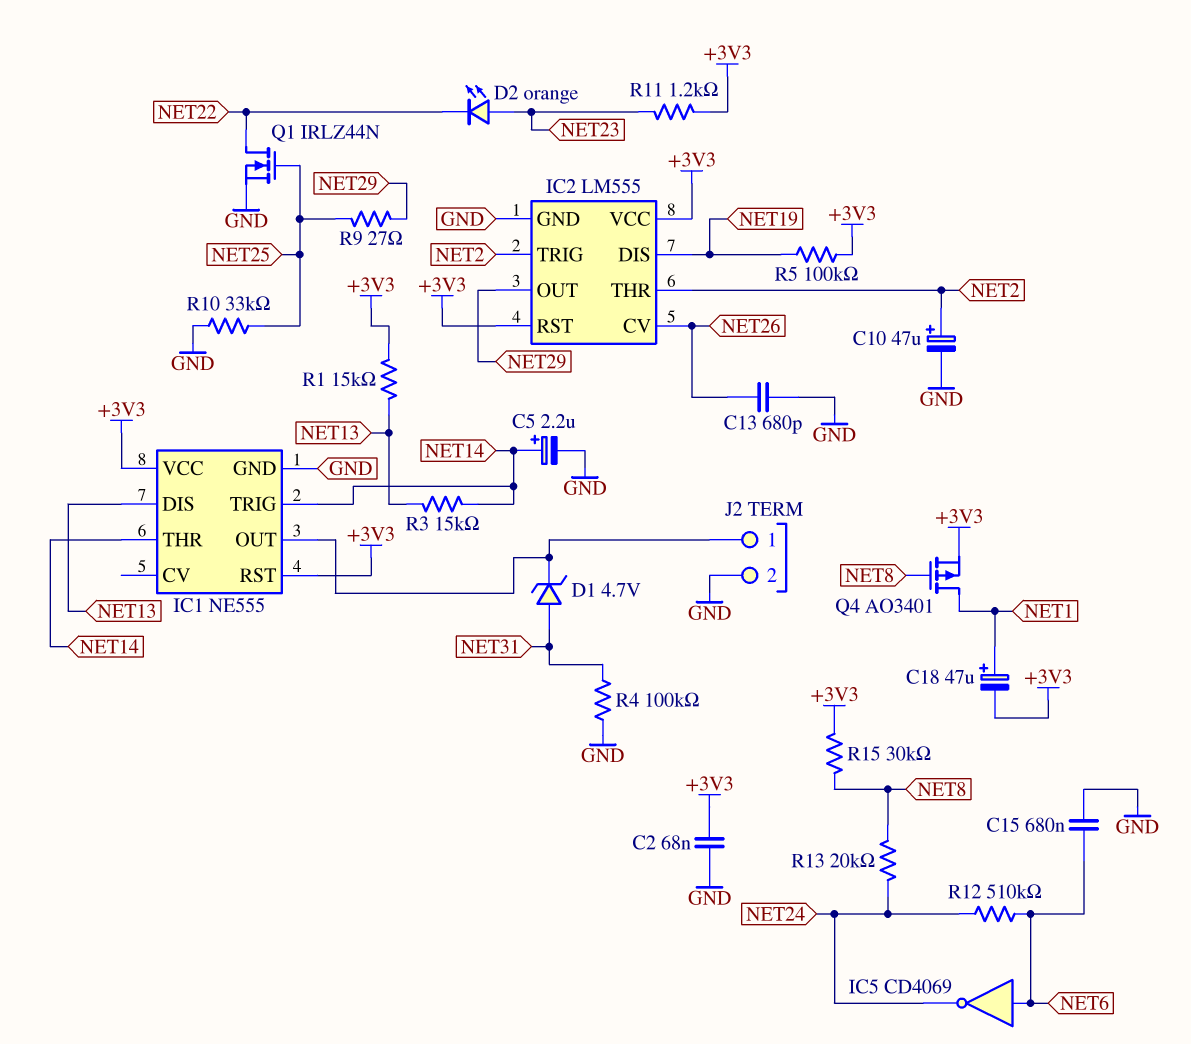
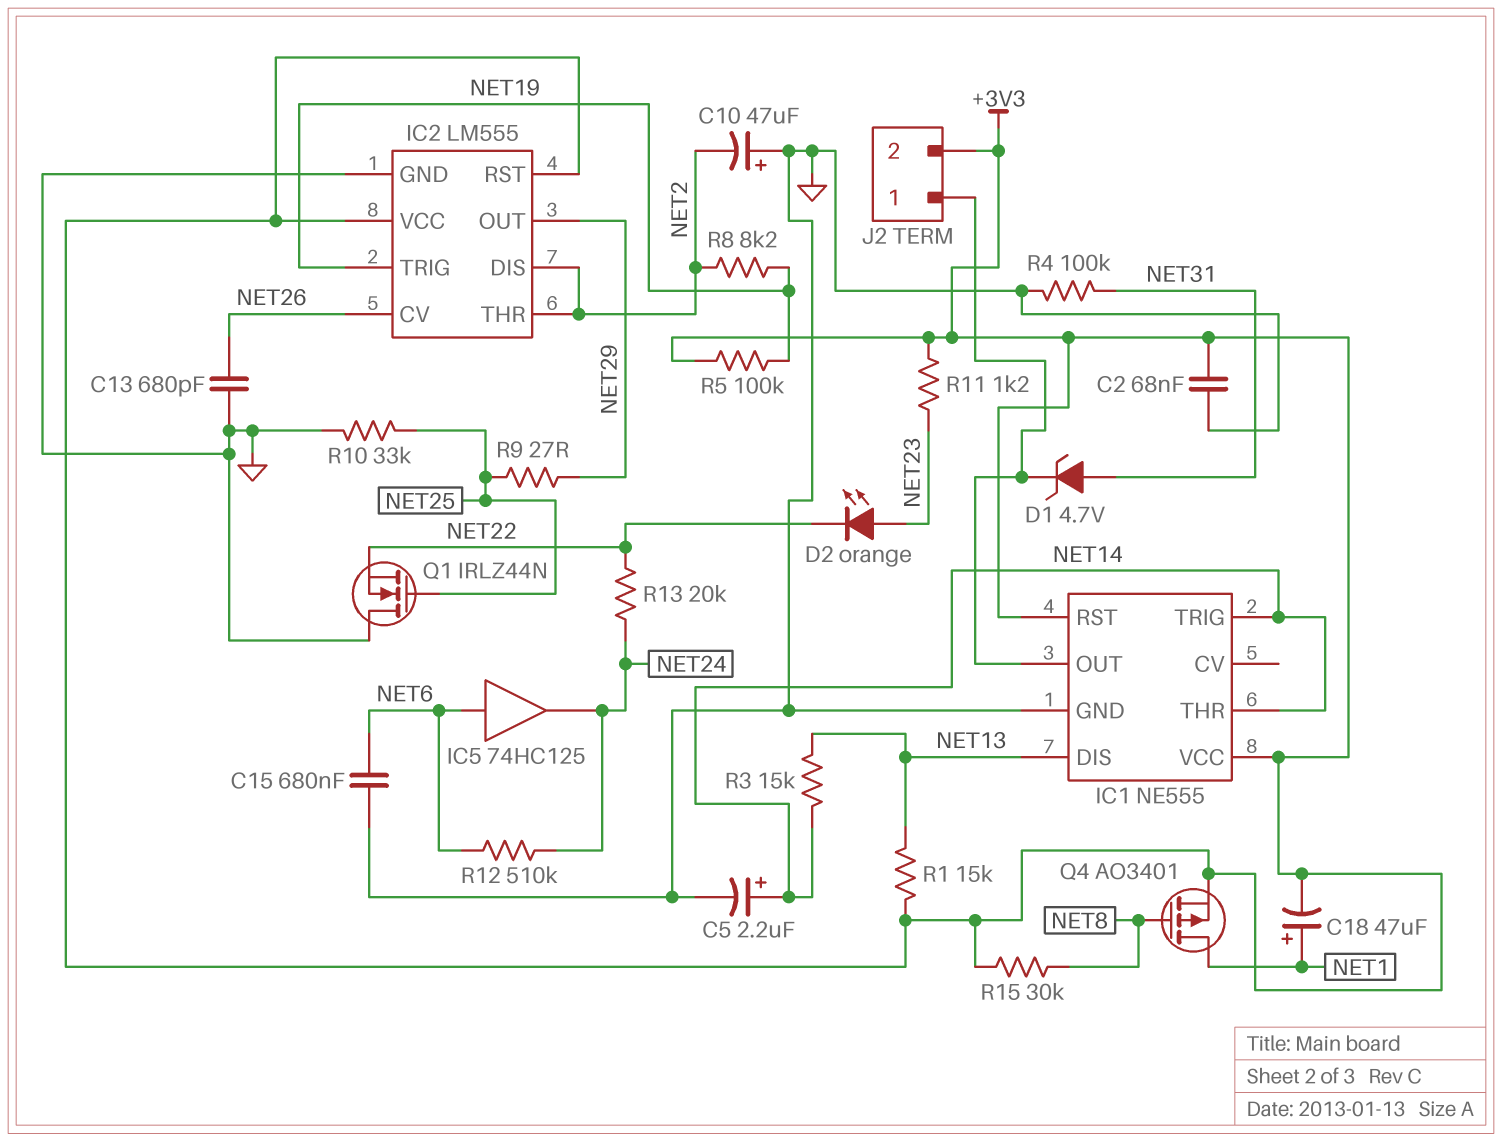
C10: 47uF (plus NET2, minus GND) -> 47uF (plus GND, minus NET2)
IC2 pin DIS: NET19 -> NET2
IC2 pin TRIG: NET2 -> NET19
IC5: NOT CD4069 (in NET6, out NET24) -> buffer 74HC125 (in NET6, out NET24)
J2 pin 2: GND -> +3V3
Q1: NMOS IRLZ44N (G NET25, D NET22, S GND) -> NMOS IRLZ44N (G NET25, D GND, S NET22)
R8: none -> 8.2k (NET2, NET19)
R13: 20k (NET8, NET24) -> 20k (NET22, NET24)

